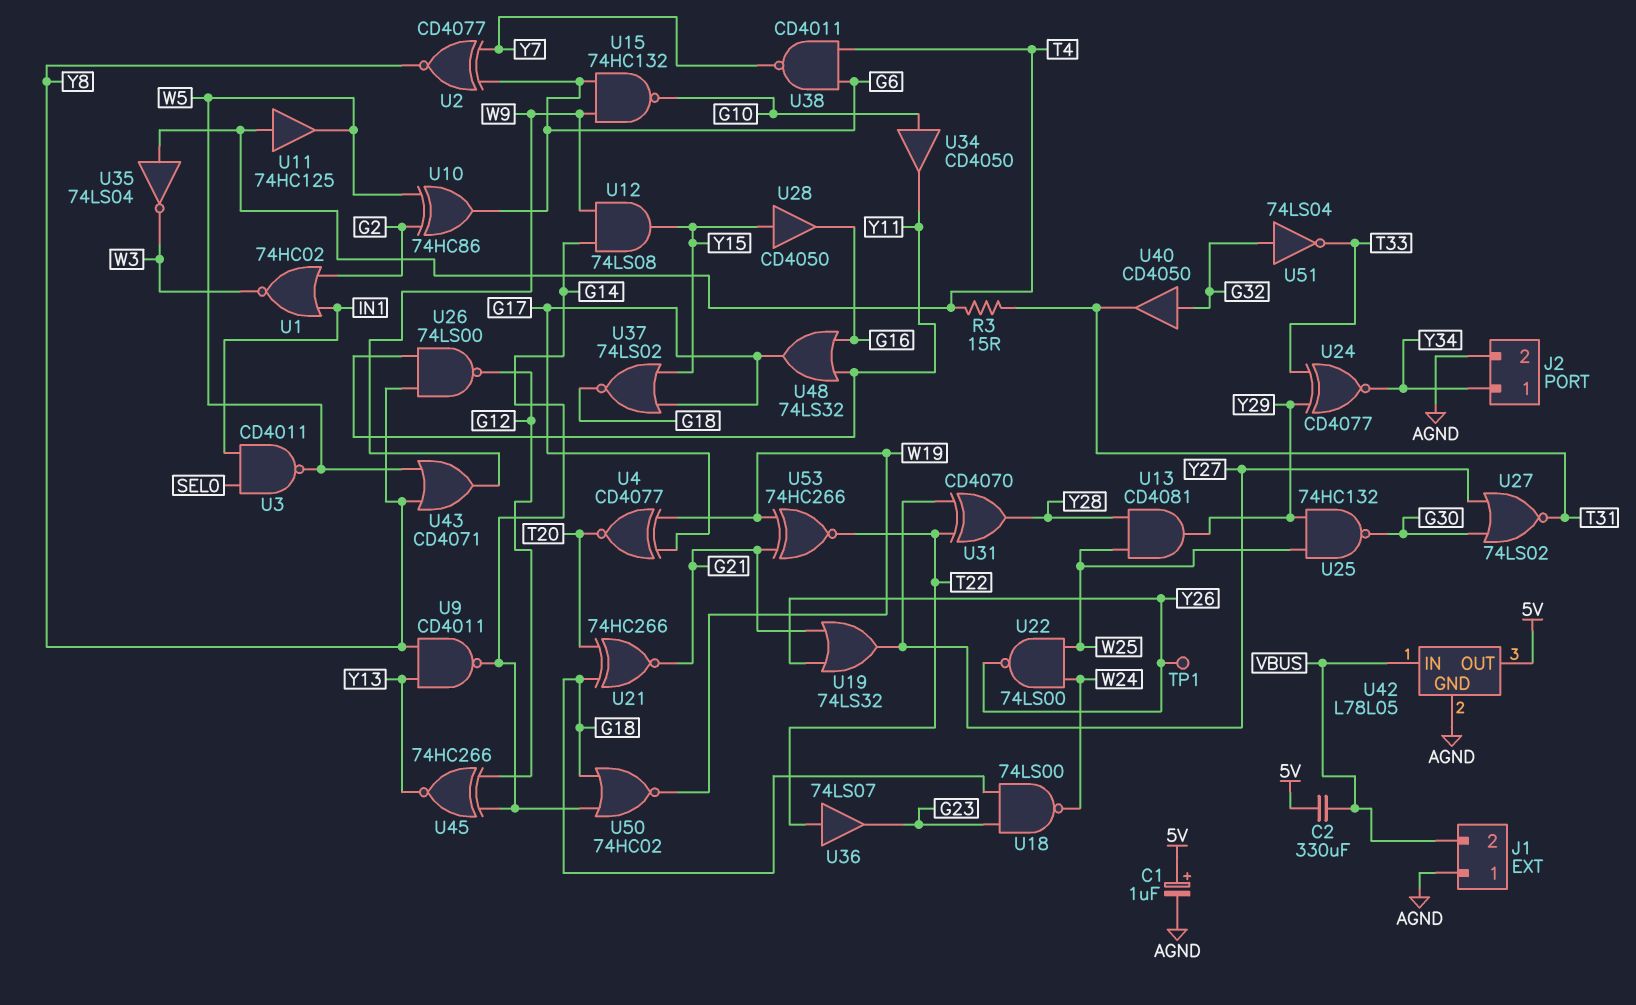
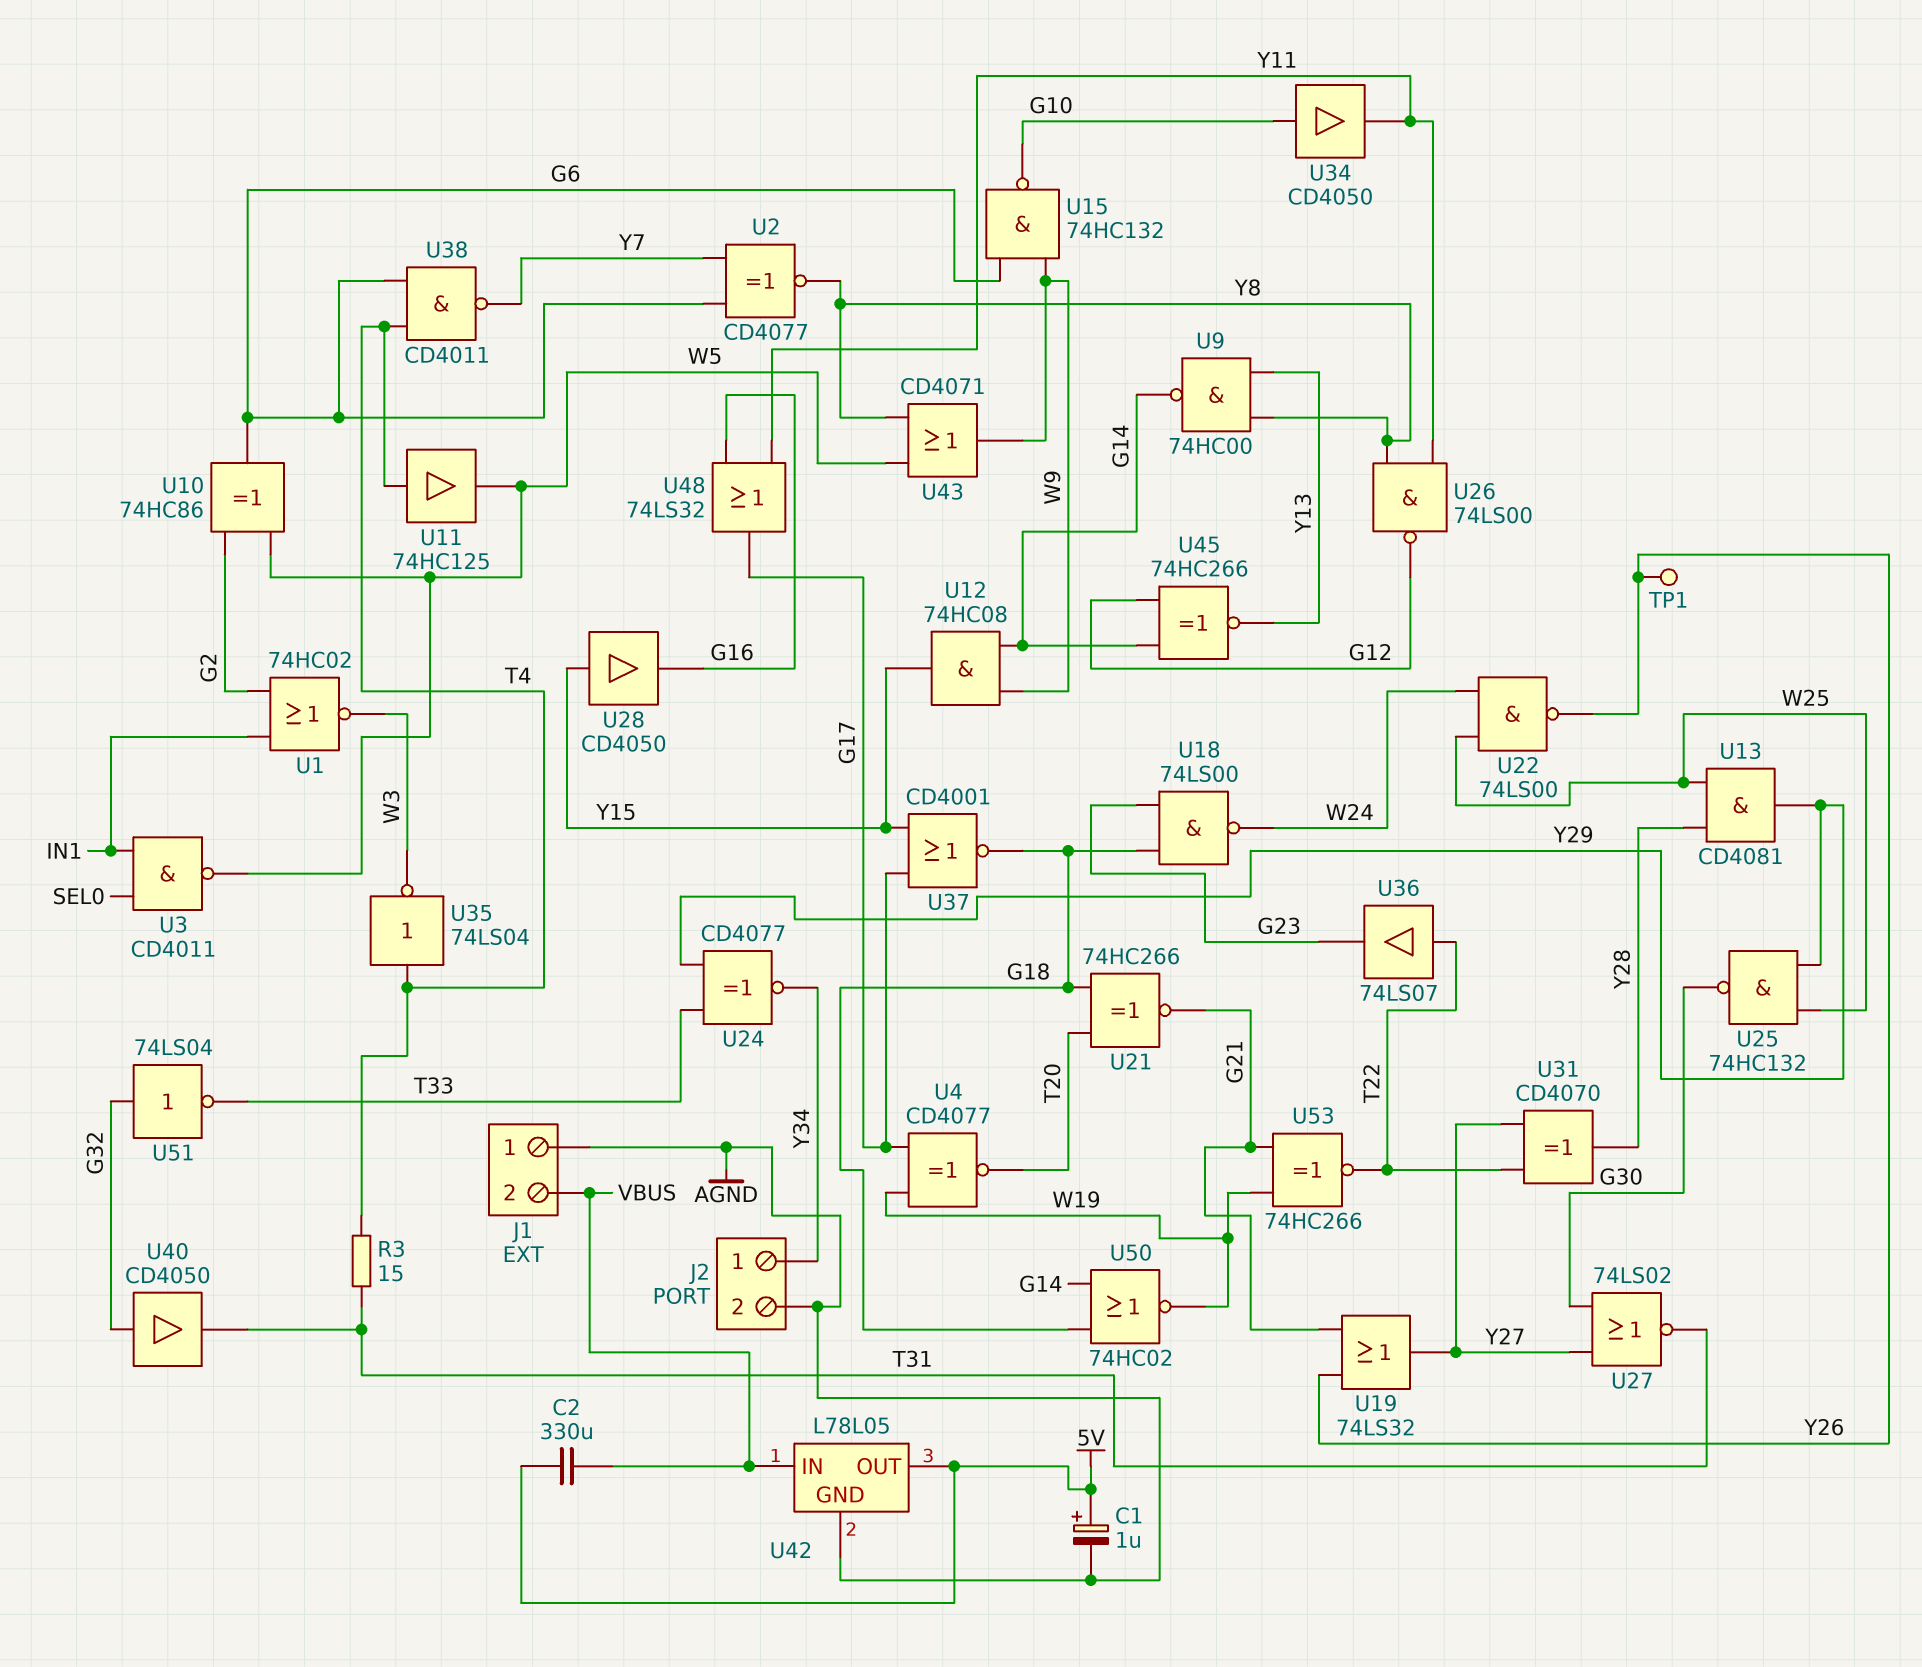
U9: NAND CD4011 (in Y8, in Y13, out G14) -> NAND 74HC00 (in Y8, in Y13, out G14)
U12: AND 74LS08 (in G14, in W9, out Y15) -> AND 74HC08 (in G14, in W9, out Y15)
U37: NOR 74LS02 (in G17, in Y15, out G18) -> NOR CD4001 (in G17, in Y15, out G18)

